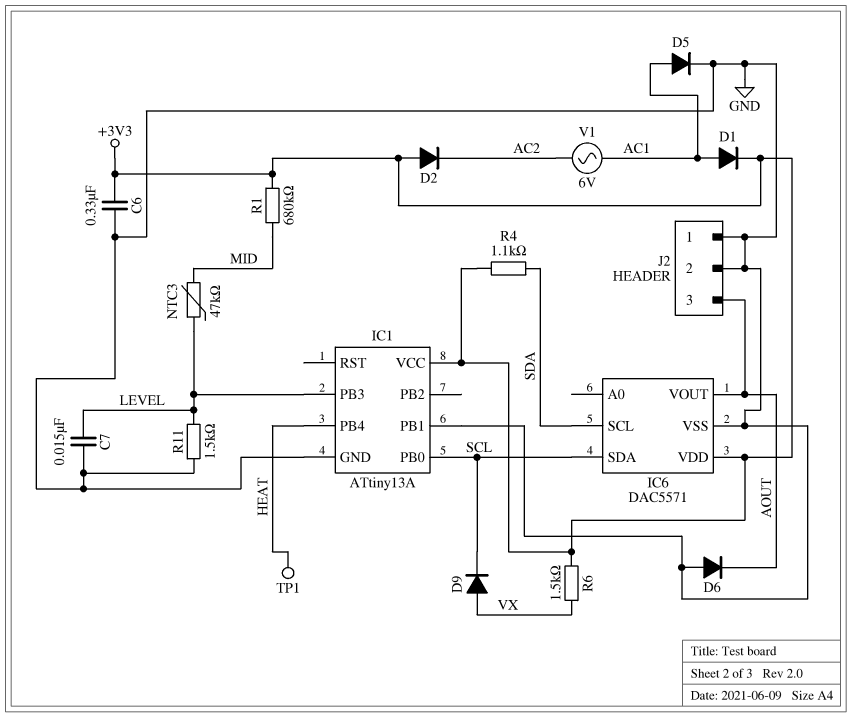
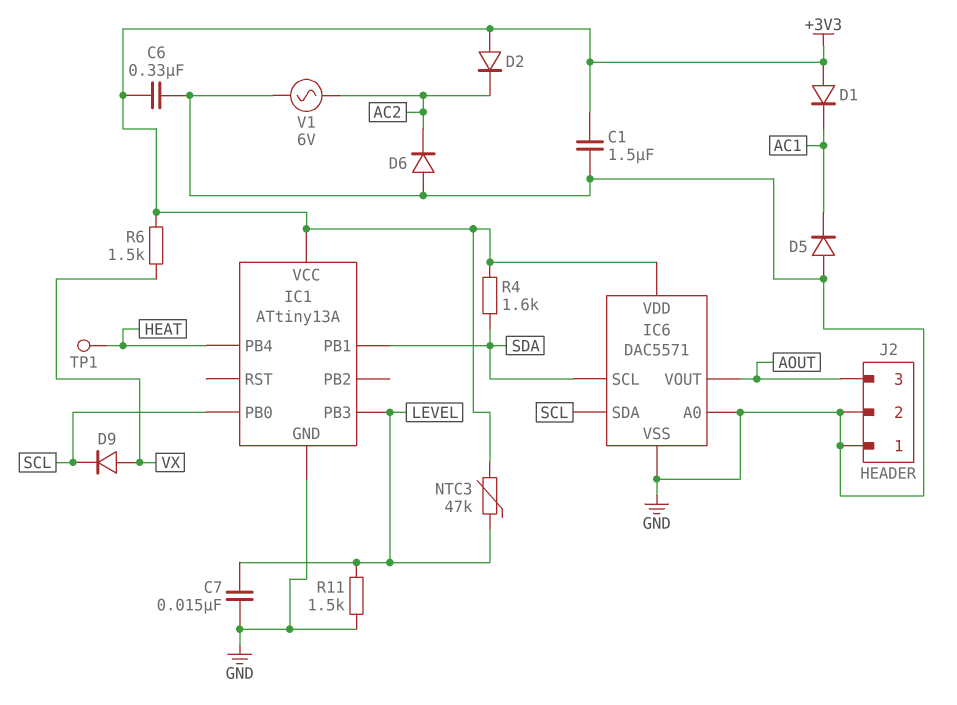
C1: none -> 1.5uF (+3V3, GND)
D1: diode (A AC1, K +3V3) -> diode (A +3V3, K AC1)
D5: diode (A AC1, K GND) -> diode (A GND, K AC1)
D6: diode (A GND, K AOUT) -> diode (A GND, K AC2)
IC1 pin PB1: GND -> SDA
IC6 pin A0: none -> GND
NTC3: 47k (LEVEL, MID) -> 47k (+3V3, LEVEL)
R1: 680k (+3V3, MID) -> none
R4: 1.1k (+3V3, SDA) -> 1.6k (+3V3, SDA)
V1: AC 6V (AC1, AC2) -> AC 6V (AC2, GND)

